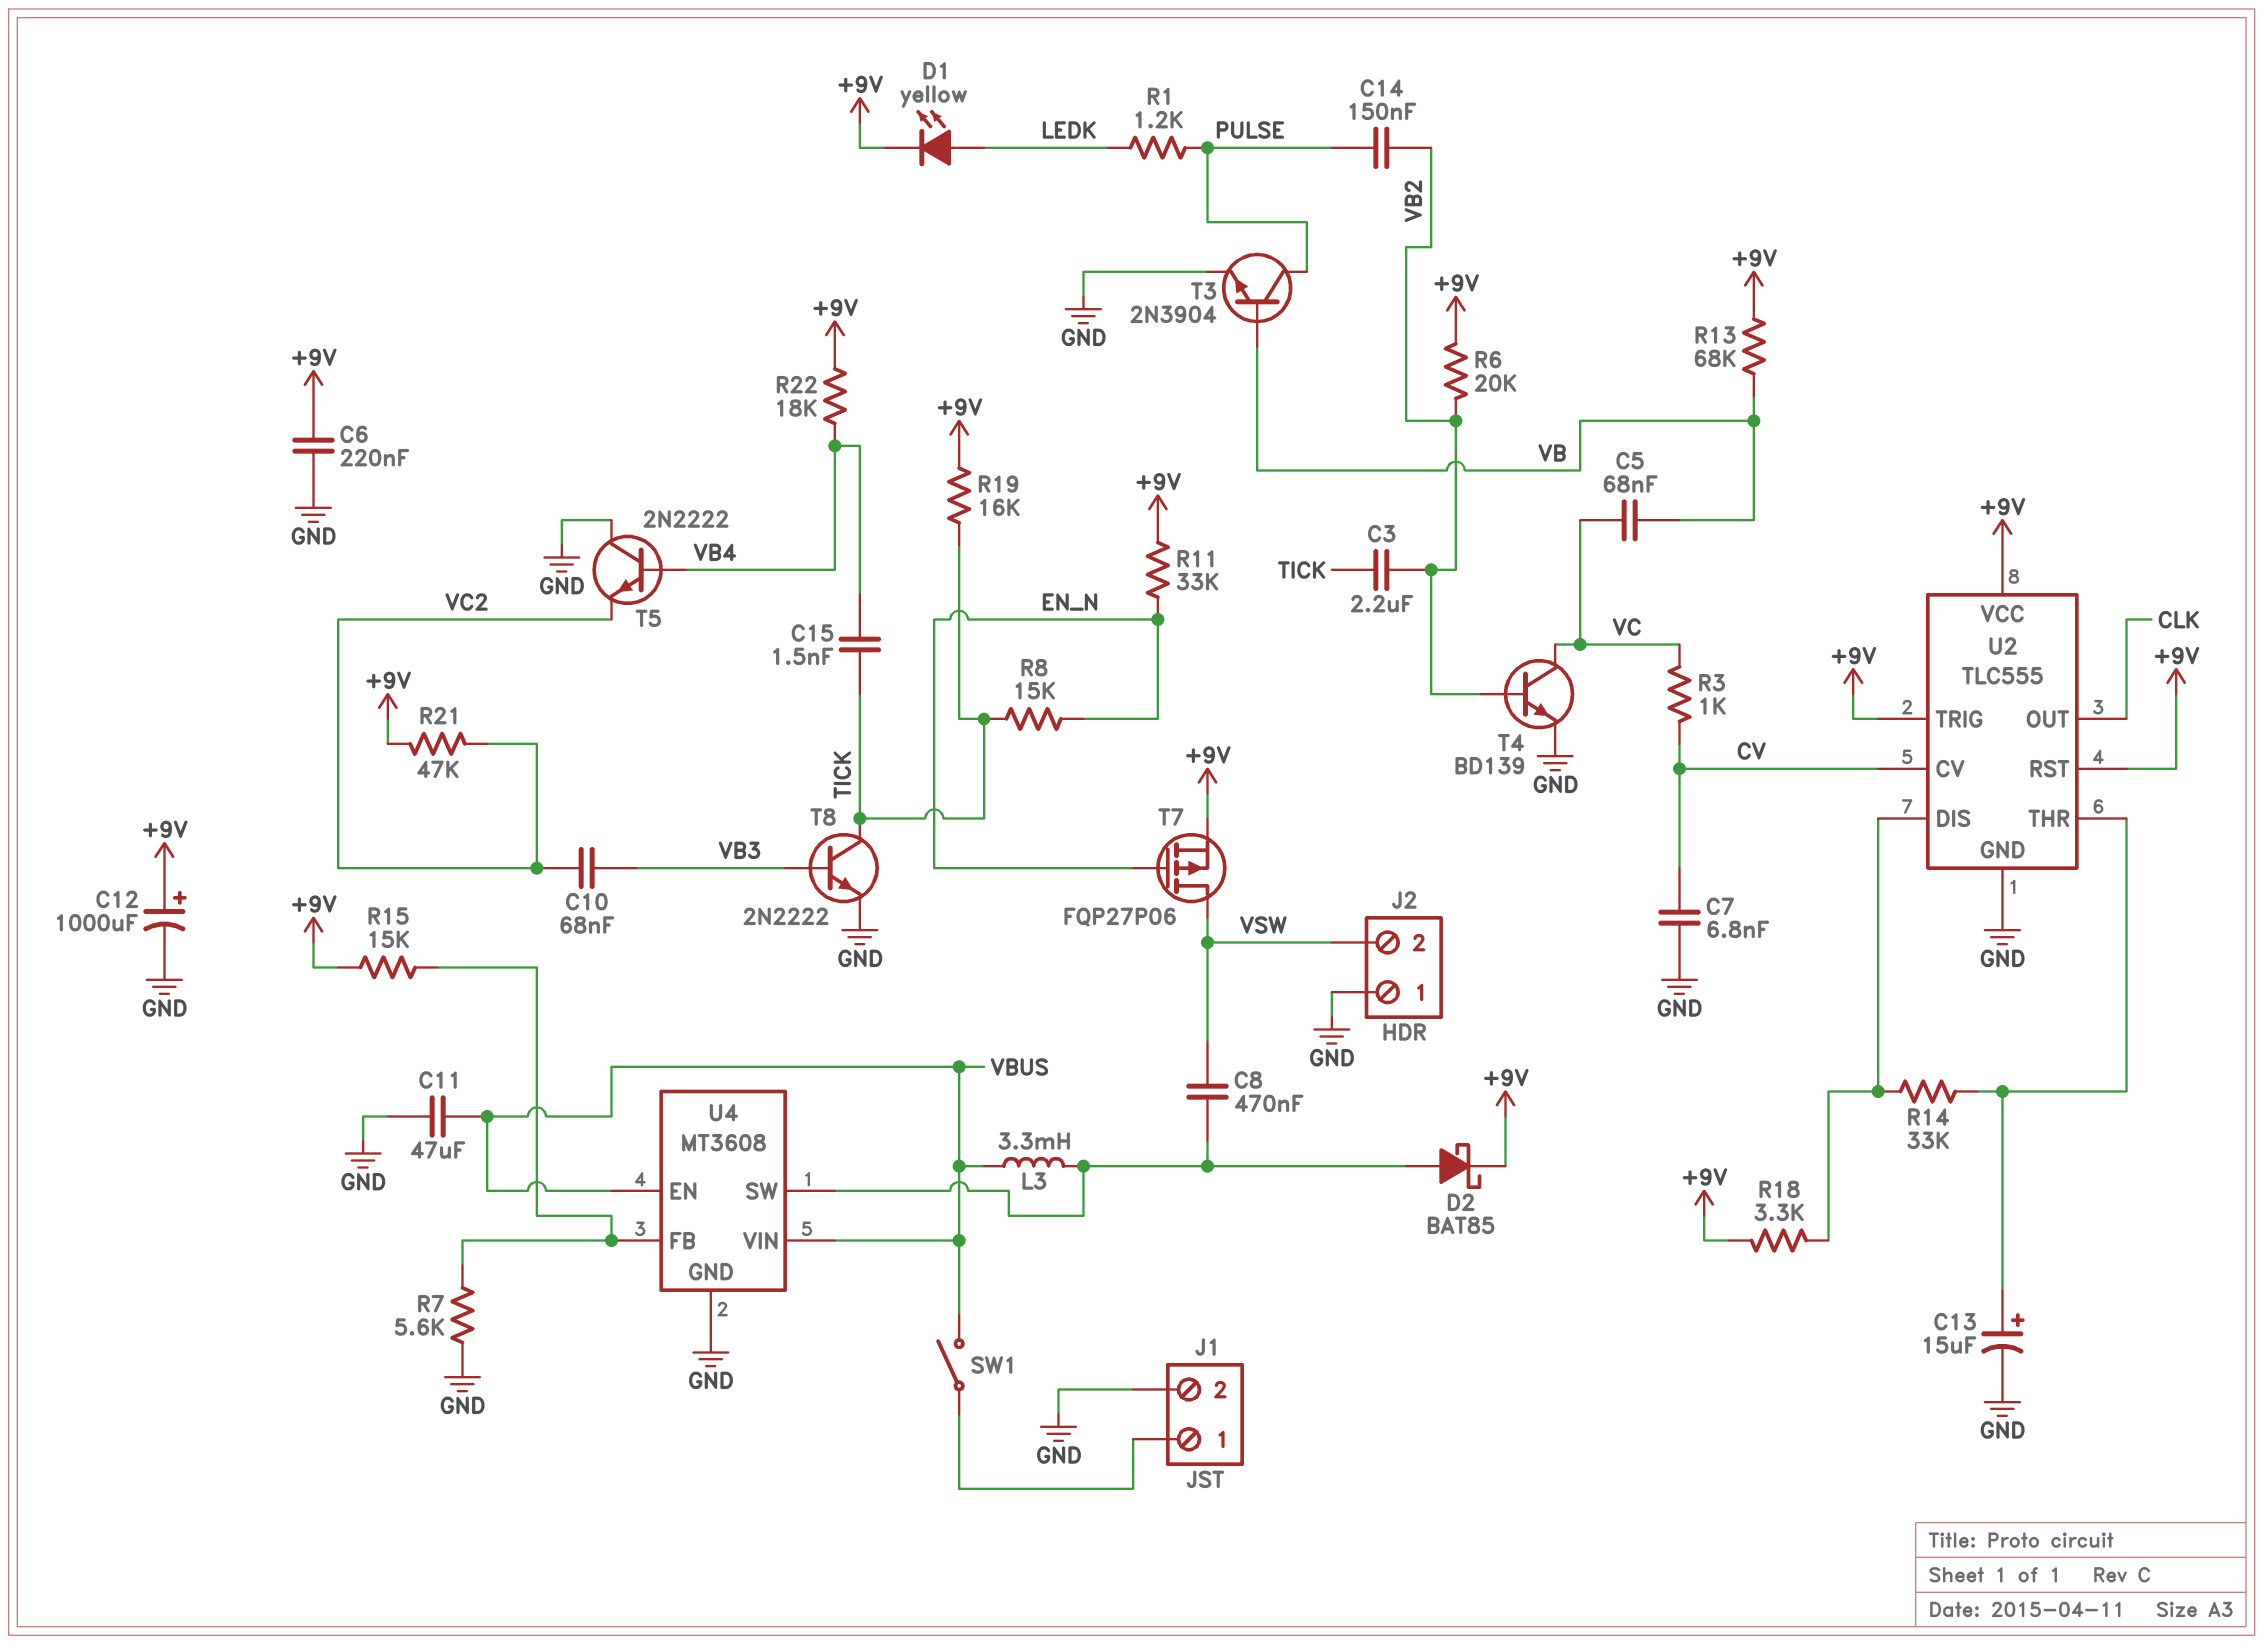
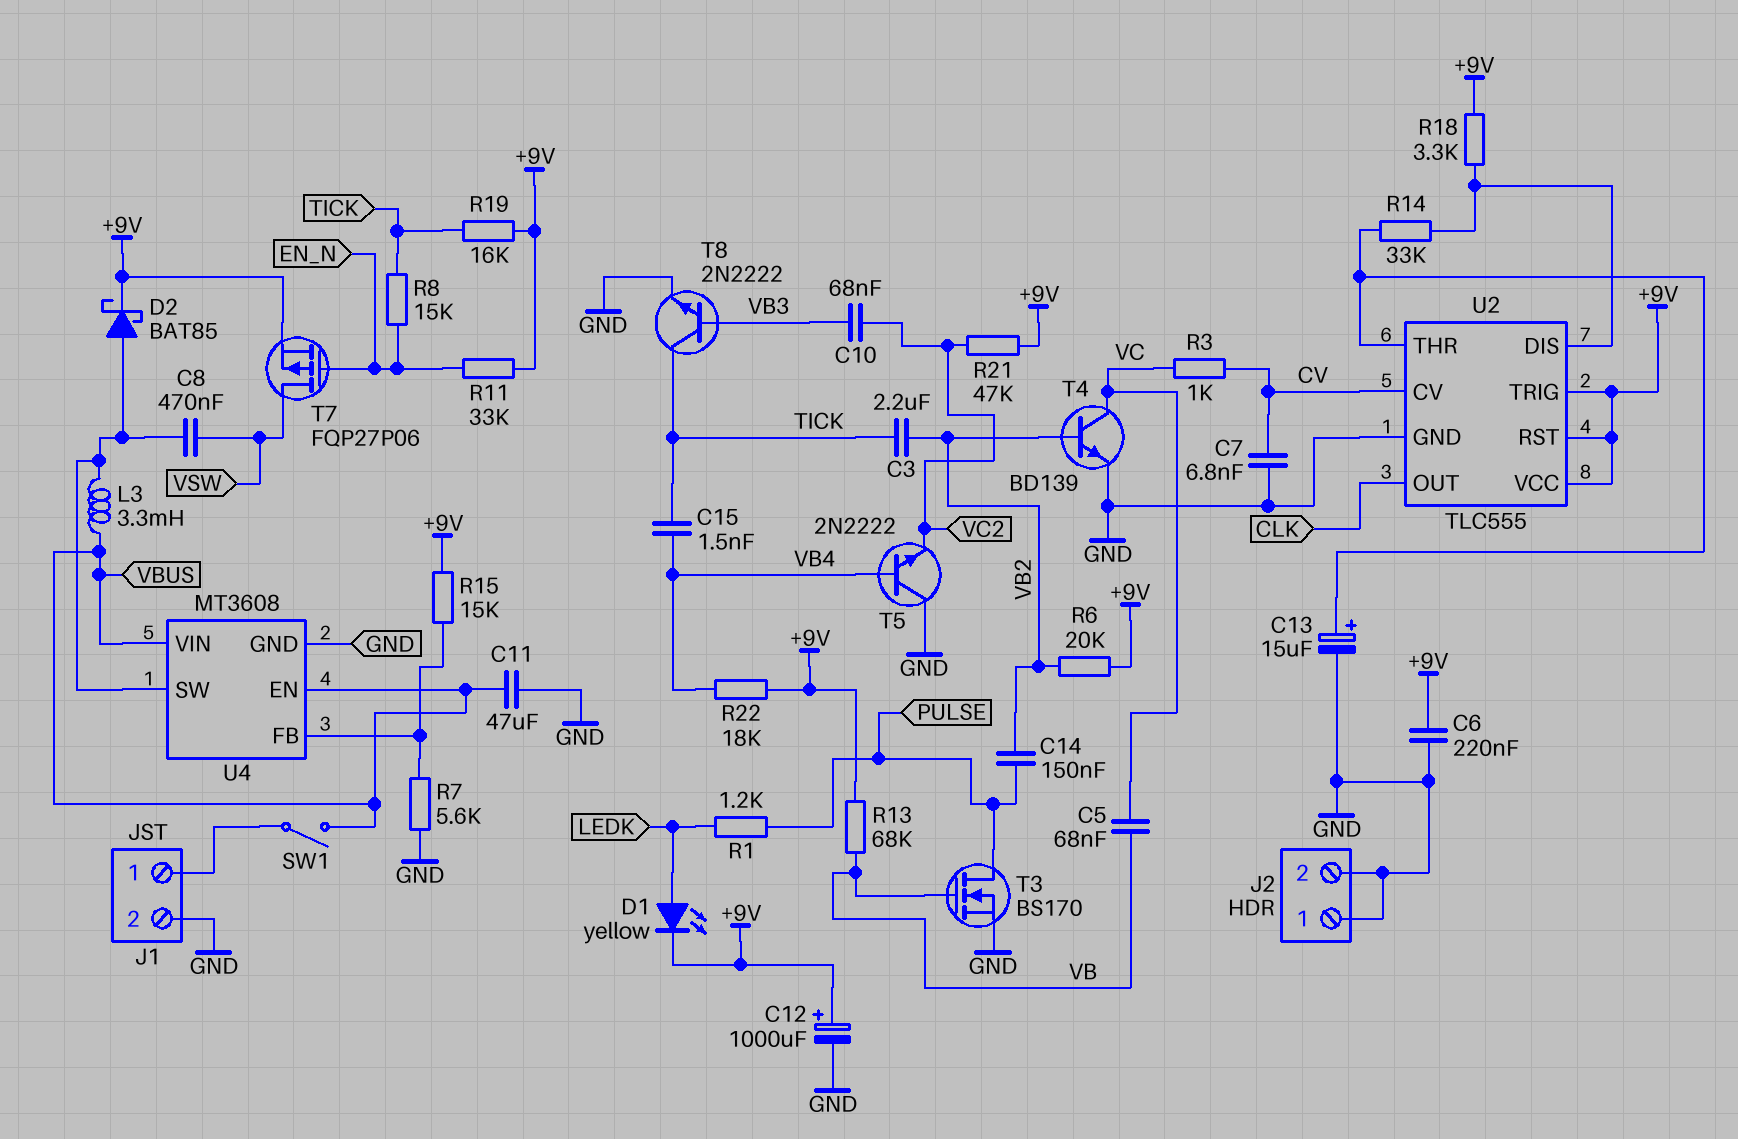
J2 pin 2: VSW -> GND
T3: NPN 2N3904 (B VB, C PULSE, E GND) -> NMOS BS170 (G VB, D PULSE, S GND)

